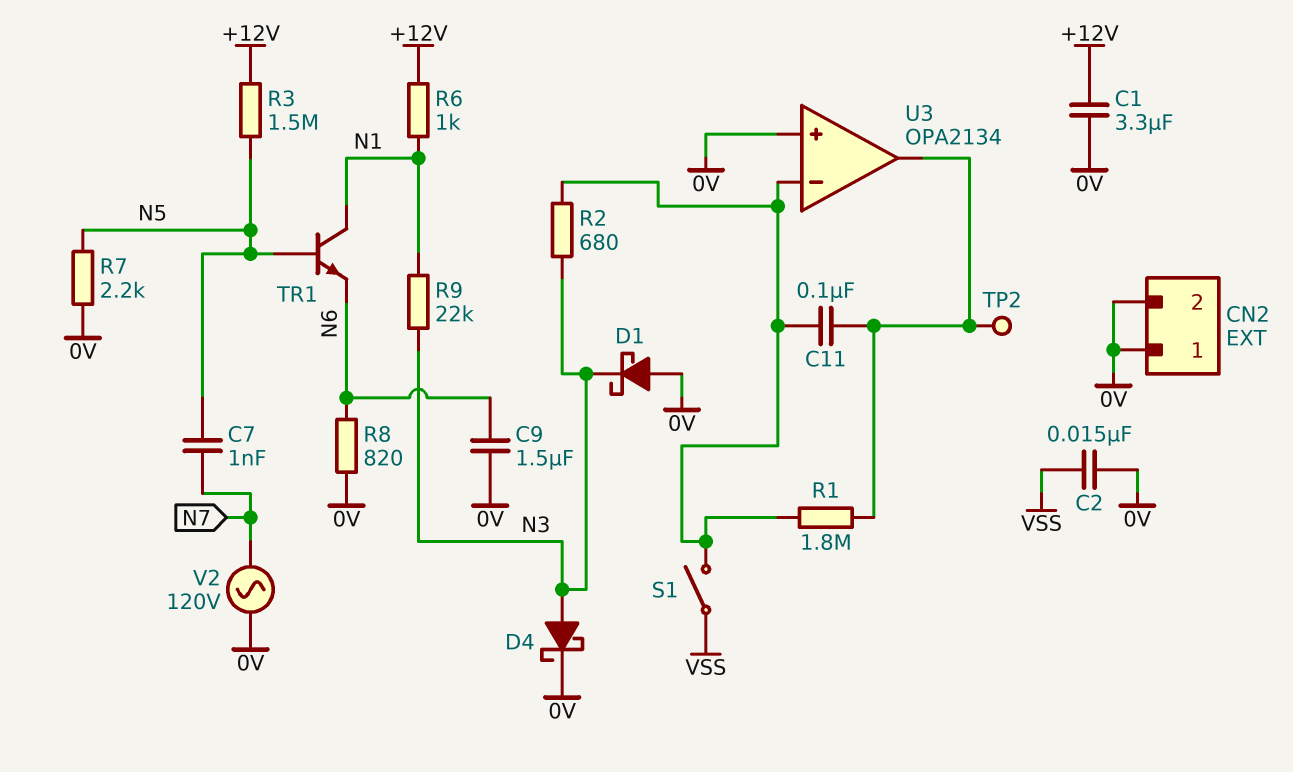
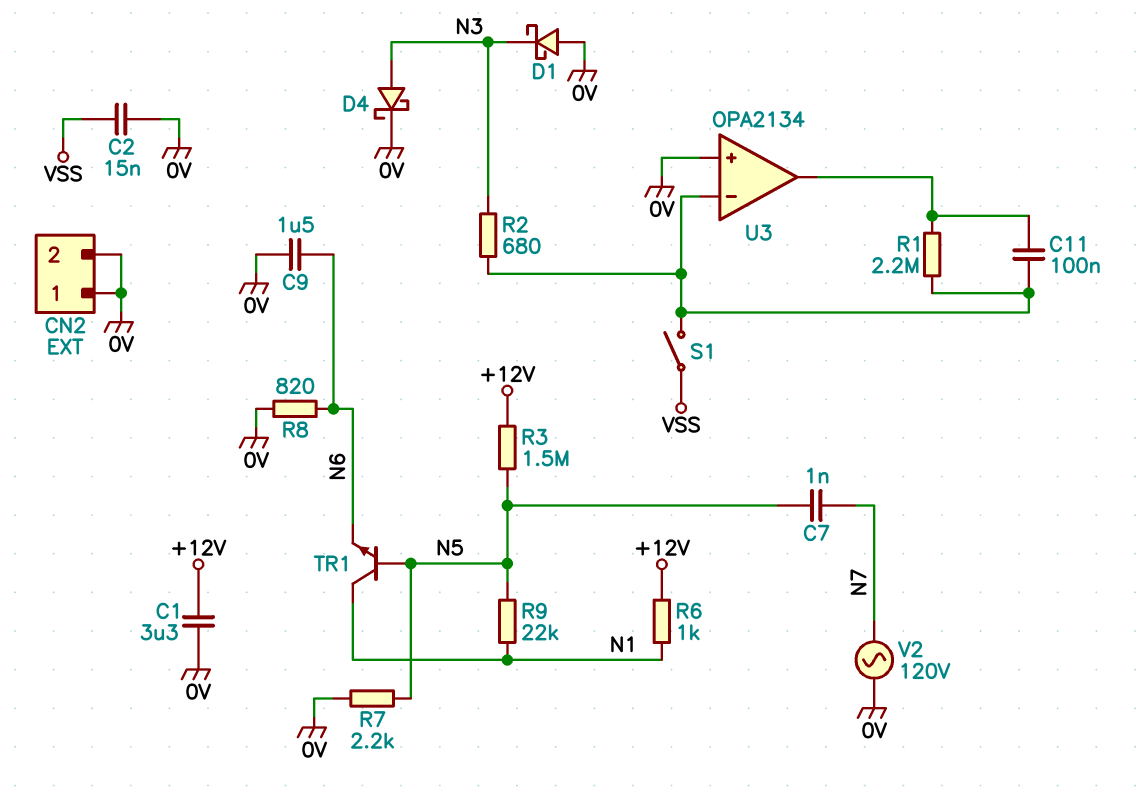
R1: 1.8M (U3/in-, U3/out) -> 2.2M (U3/in-, U3/out)
R9: 22k (N1, N3) -> 22k (N1, N5)
TP2: test point (U3/out) -> none

